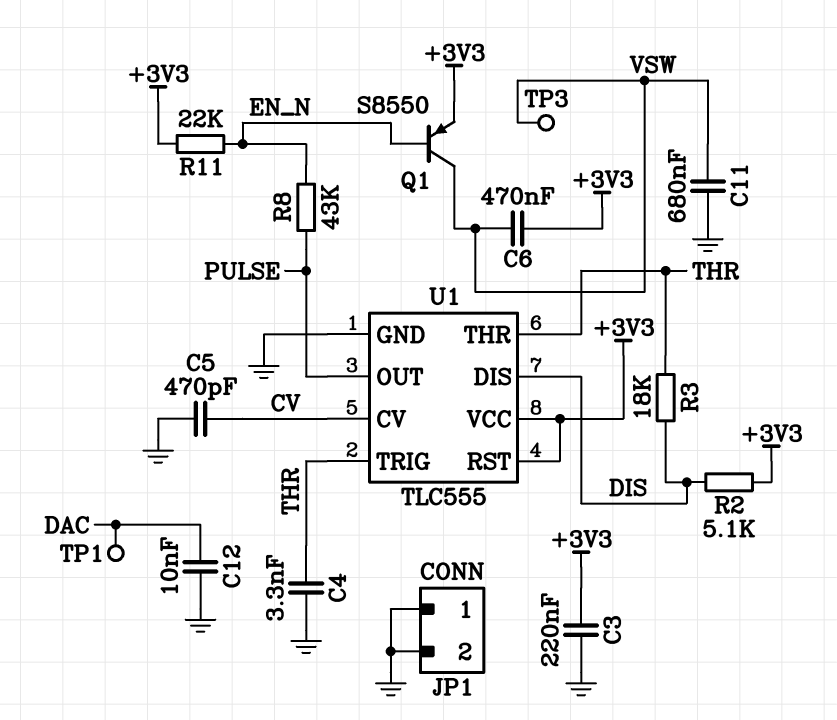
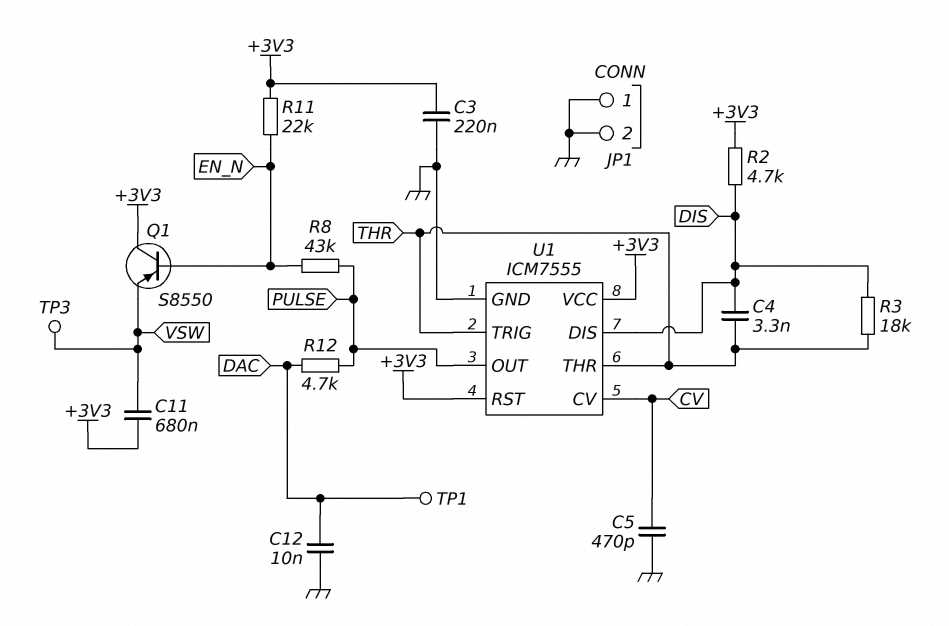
C4: 3.3nF (GND, THR) -> 3.3nF (DIS, THR)
C6: 470nF (+3V3, VSW) -> none
C11: 680nF (GND, VSW) -> 680nF (+3V3, VSW)
Q1: PNP S8550 (B EN_N, C VSW, E +3V3) -> PNP S8550 (B EN_N, C +3V3, E VSW)
R2: 5.1k (+3V3, DIS) -> 4.7k (+3V3, DIS)
R12: none -> 4.7k (DAC, PULSE)
U1: TLC555 -> ICM7555

